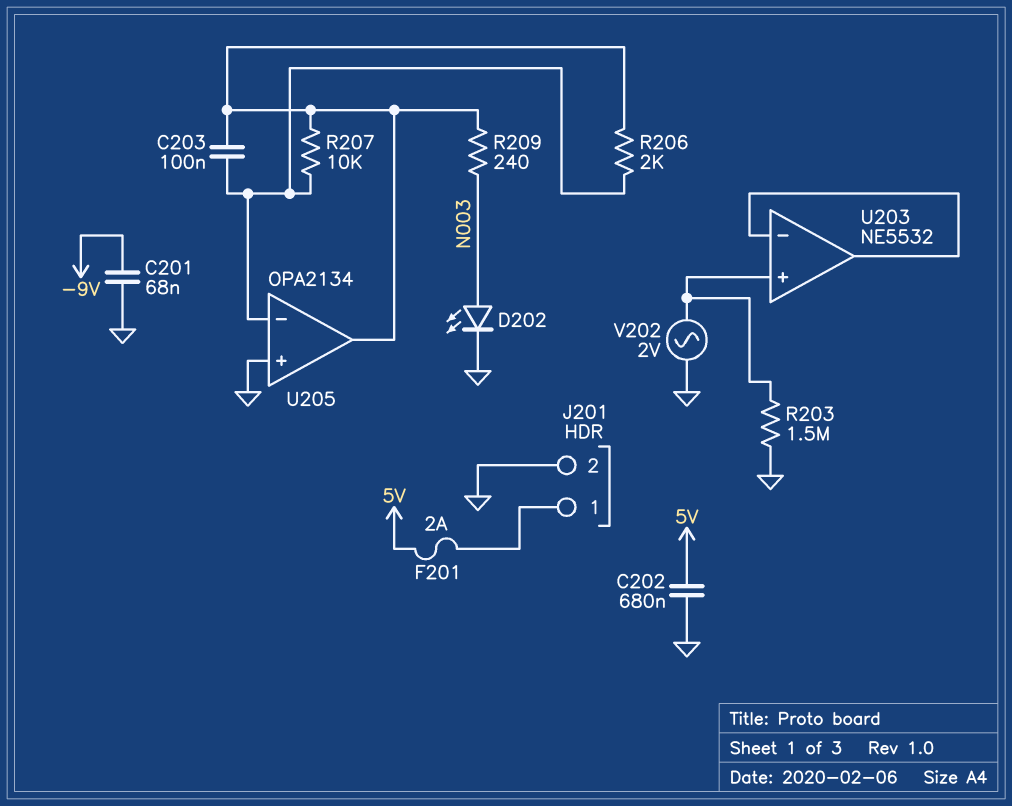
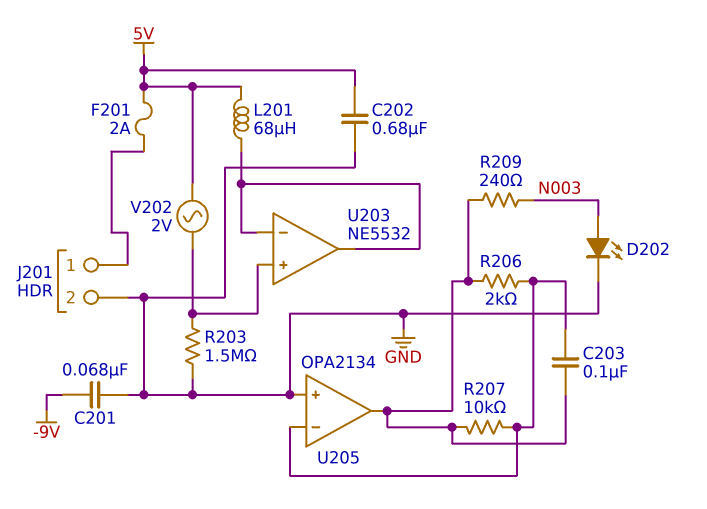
L201: none -> 68uH (5V, U203/in-)
V202: AC 2V (GND, U203/in+) -> AC 2V (5V, U203/in+)

